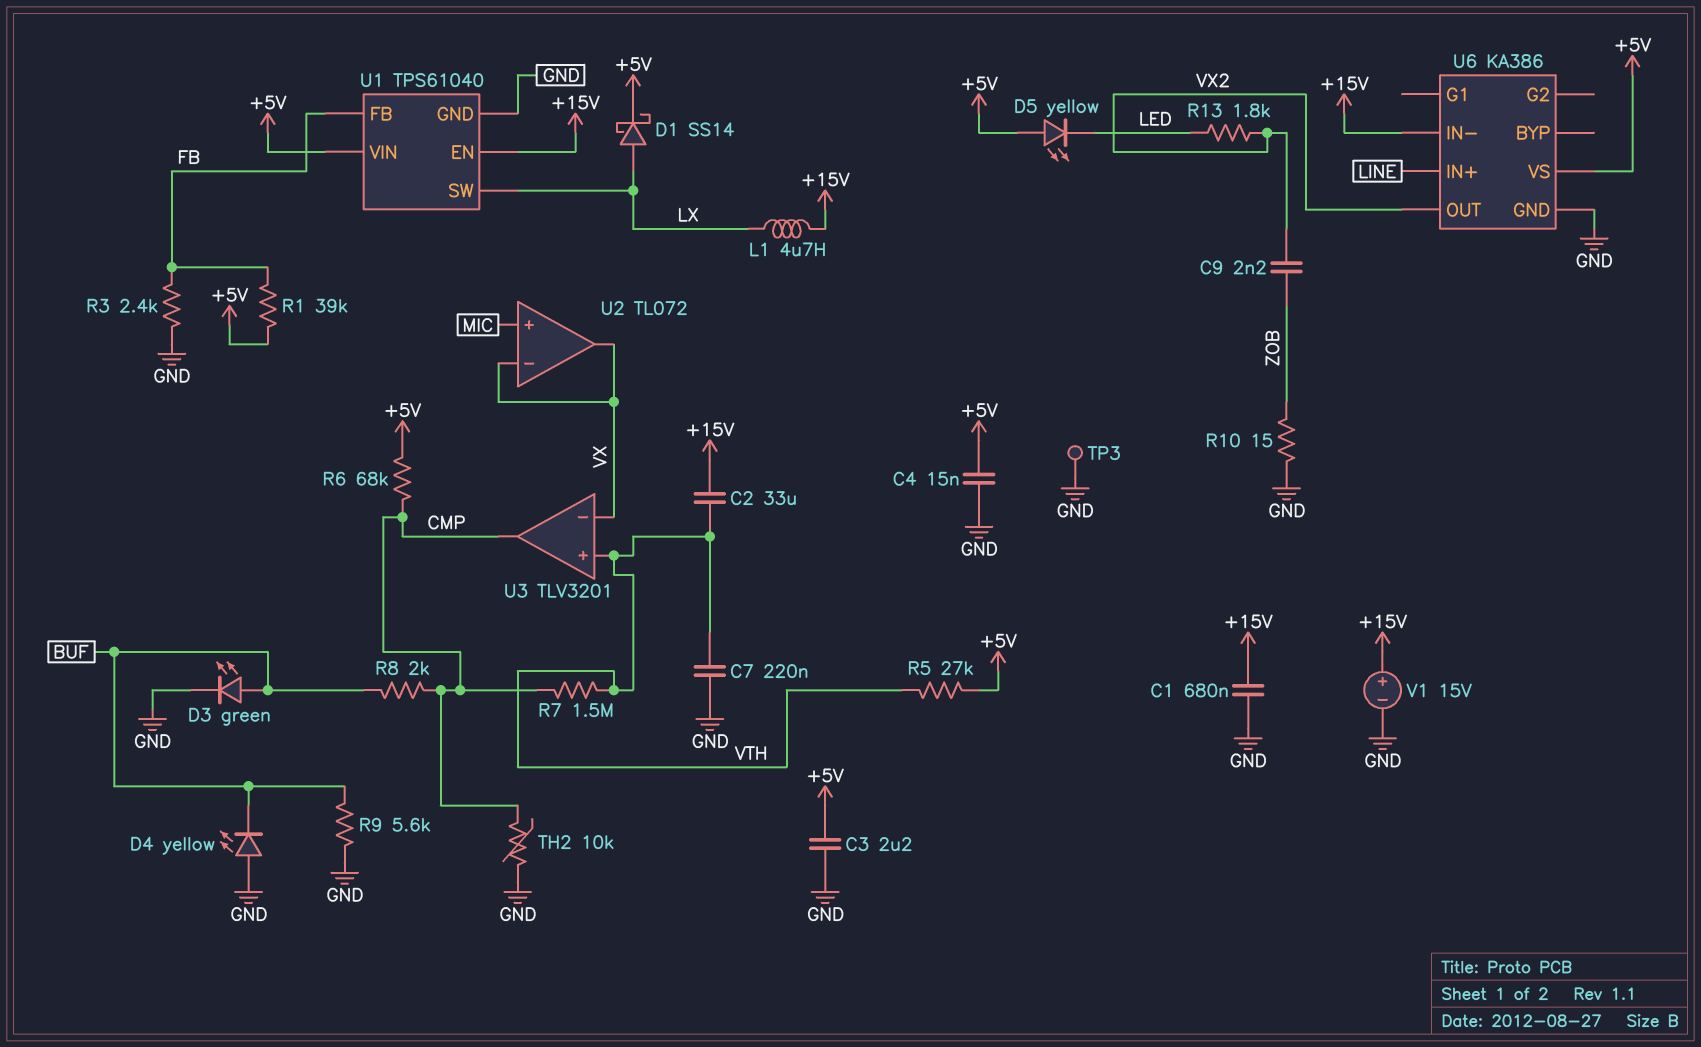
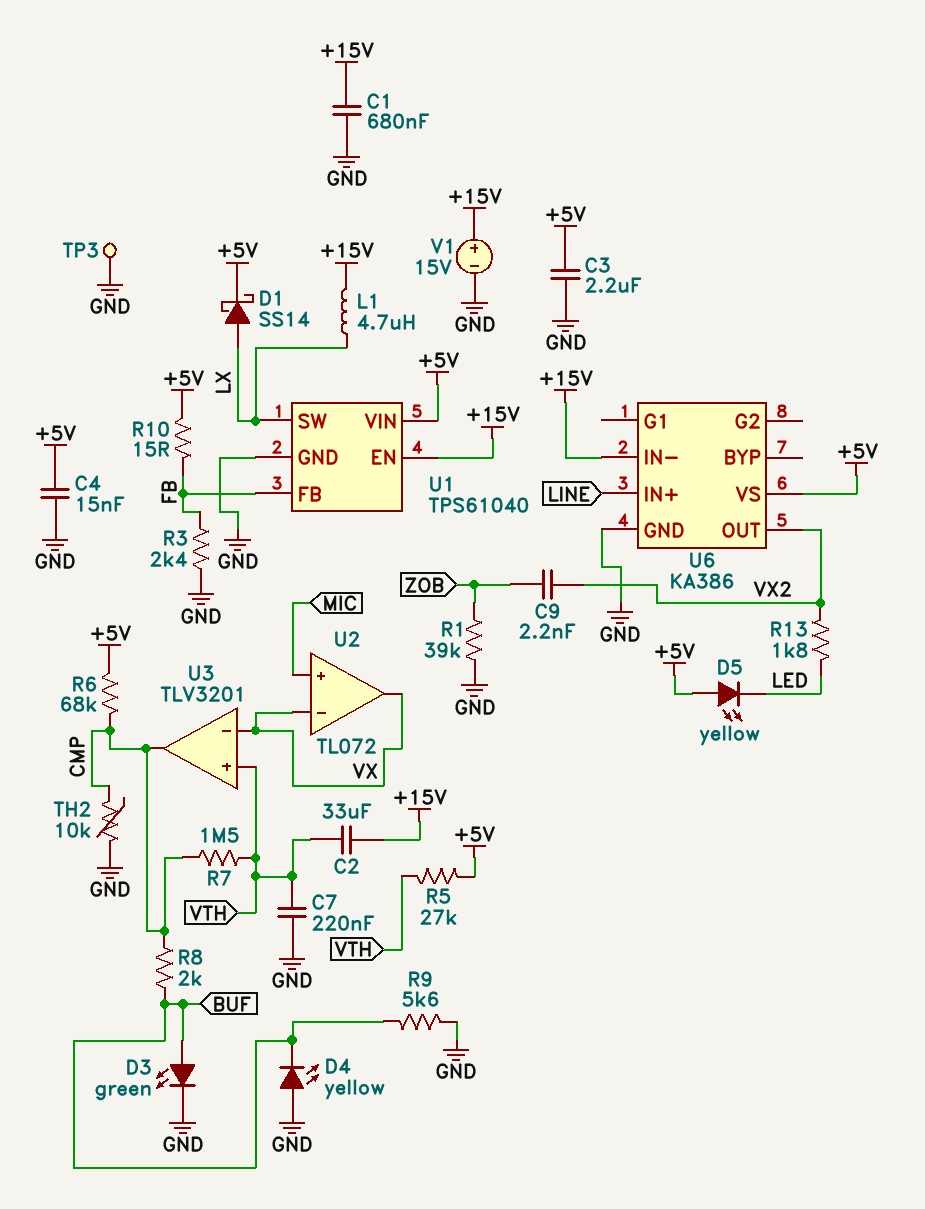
R1: 39k (+5V, FB) -> 39k (GND, ZOB)
R10: 15 (GND, ZOB) -> 15 (+5V, FB)

